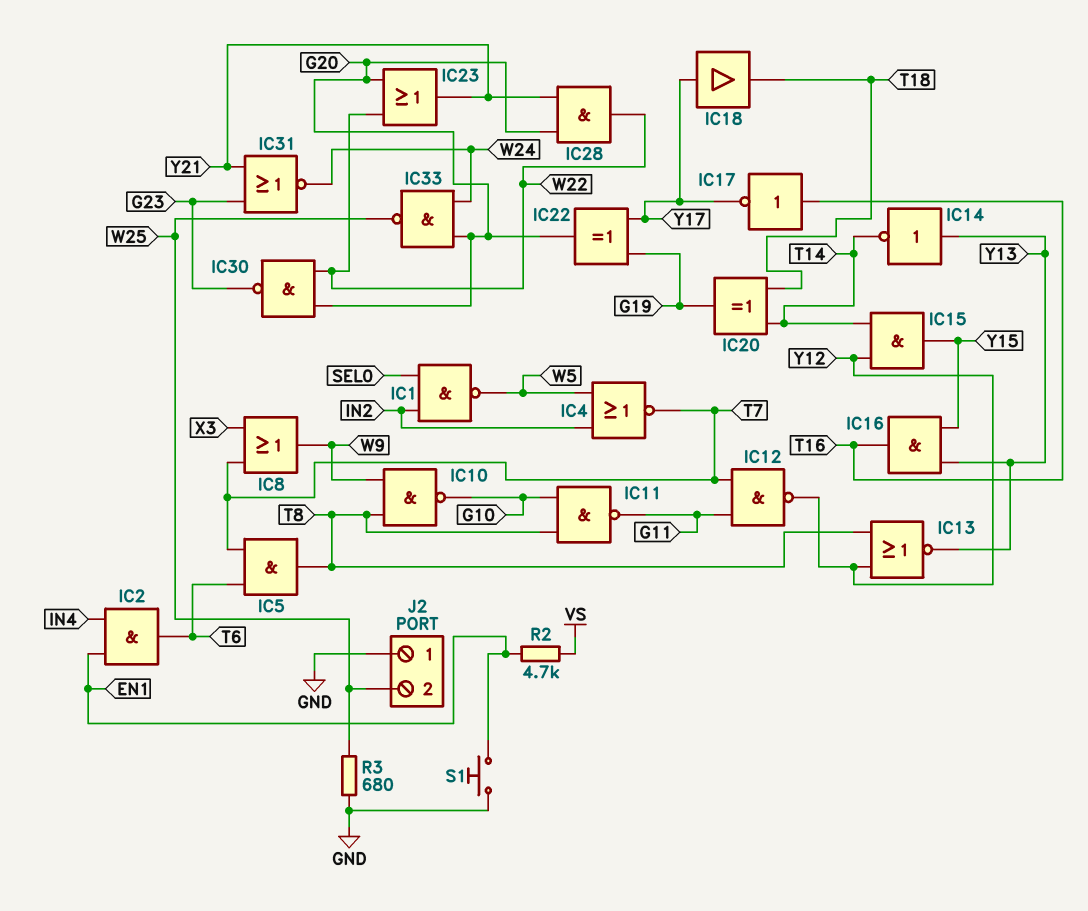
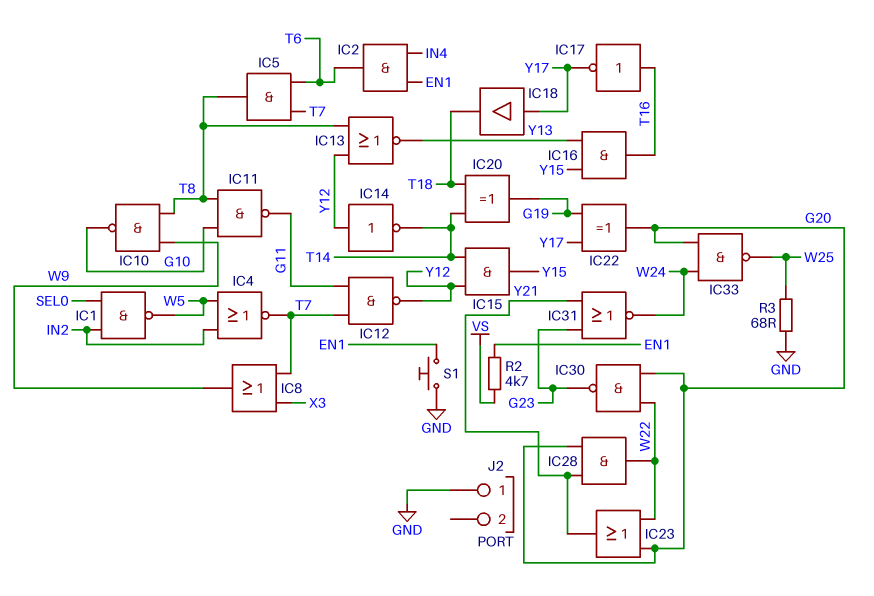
IC14: NOT (in Y13, out T14) -> NOT (in Y12, out T14)
J2 pin 2: W25 -> none
R3: 680 (GND, W25) -> 68 (GND, W25)

